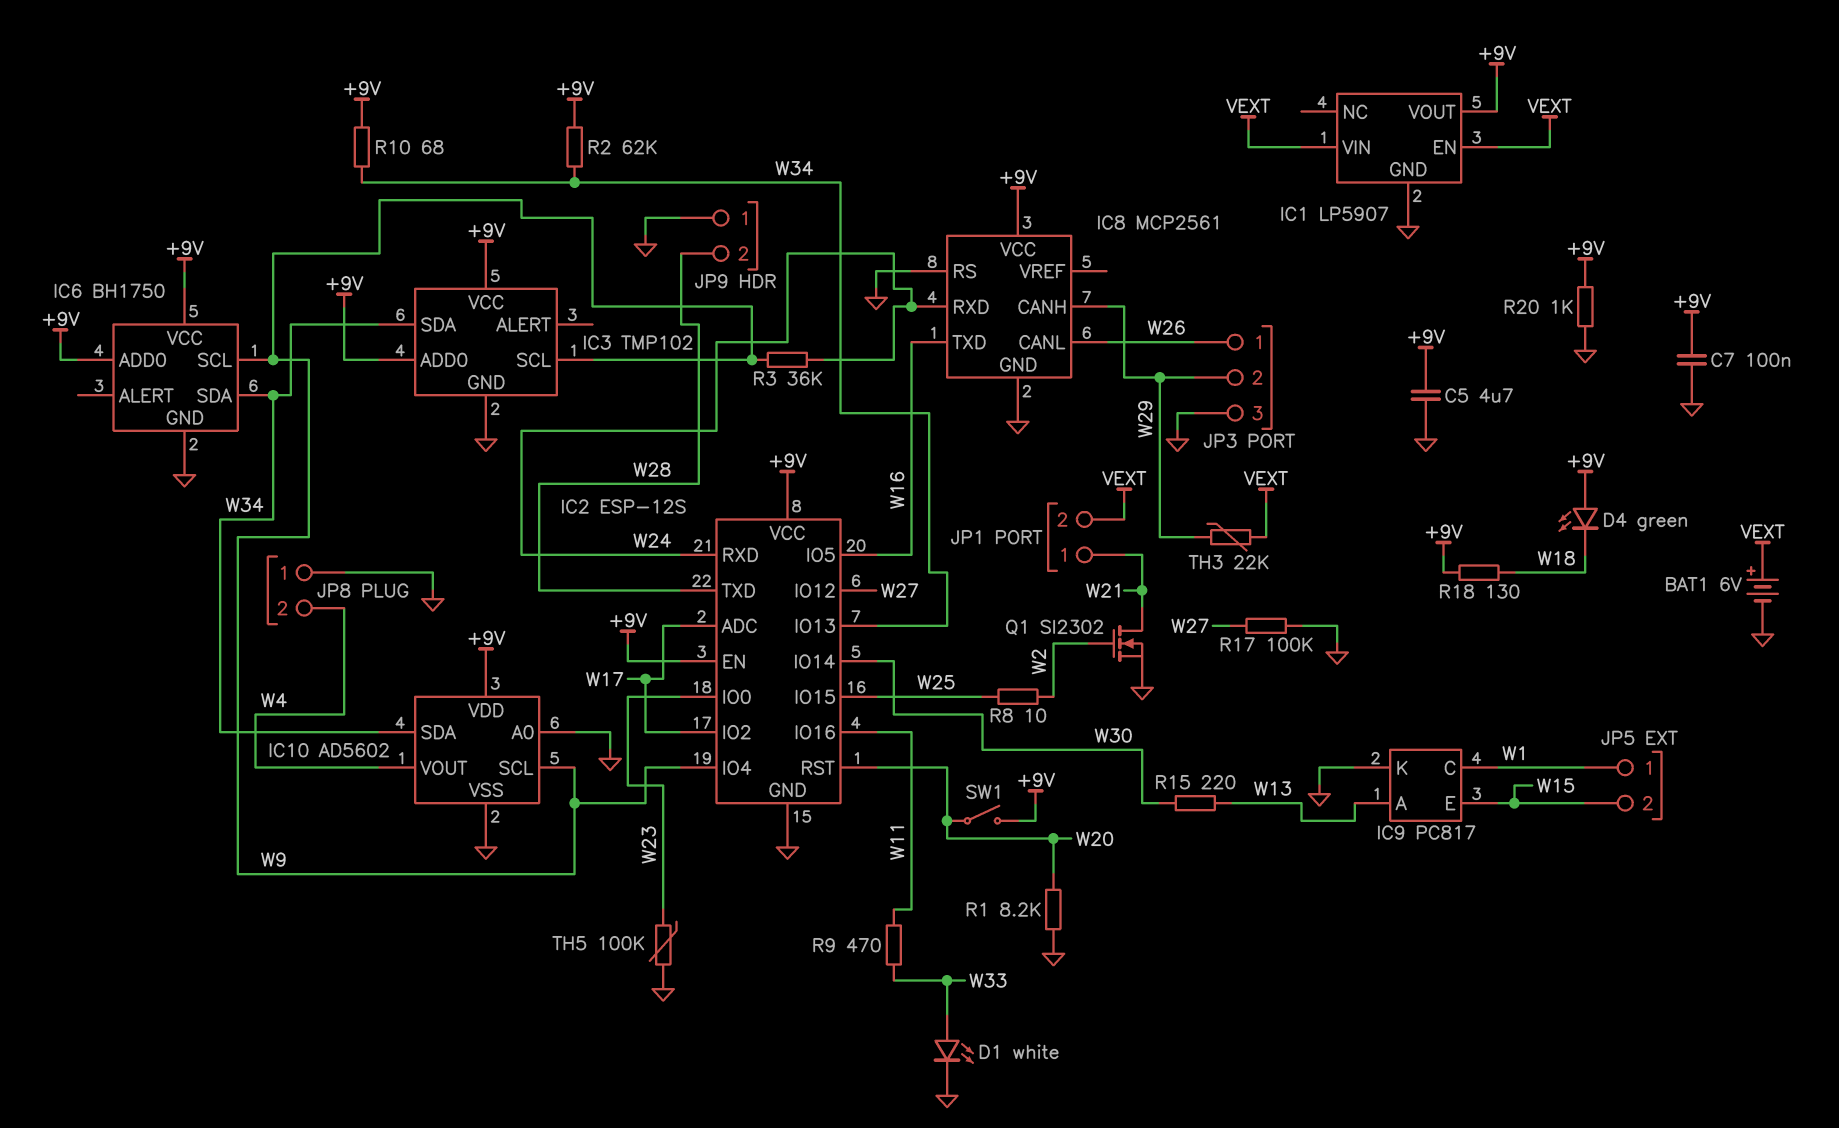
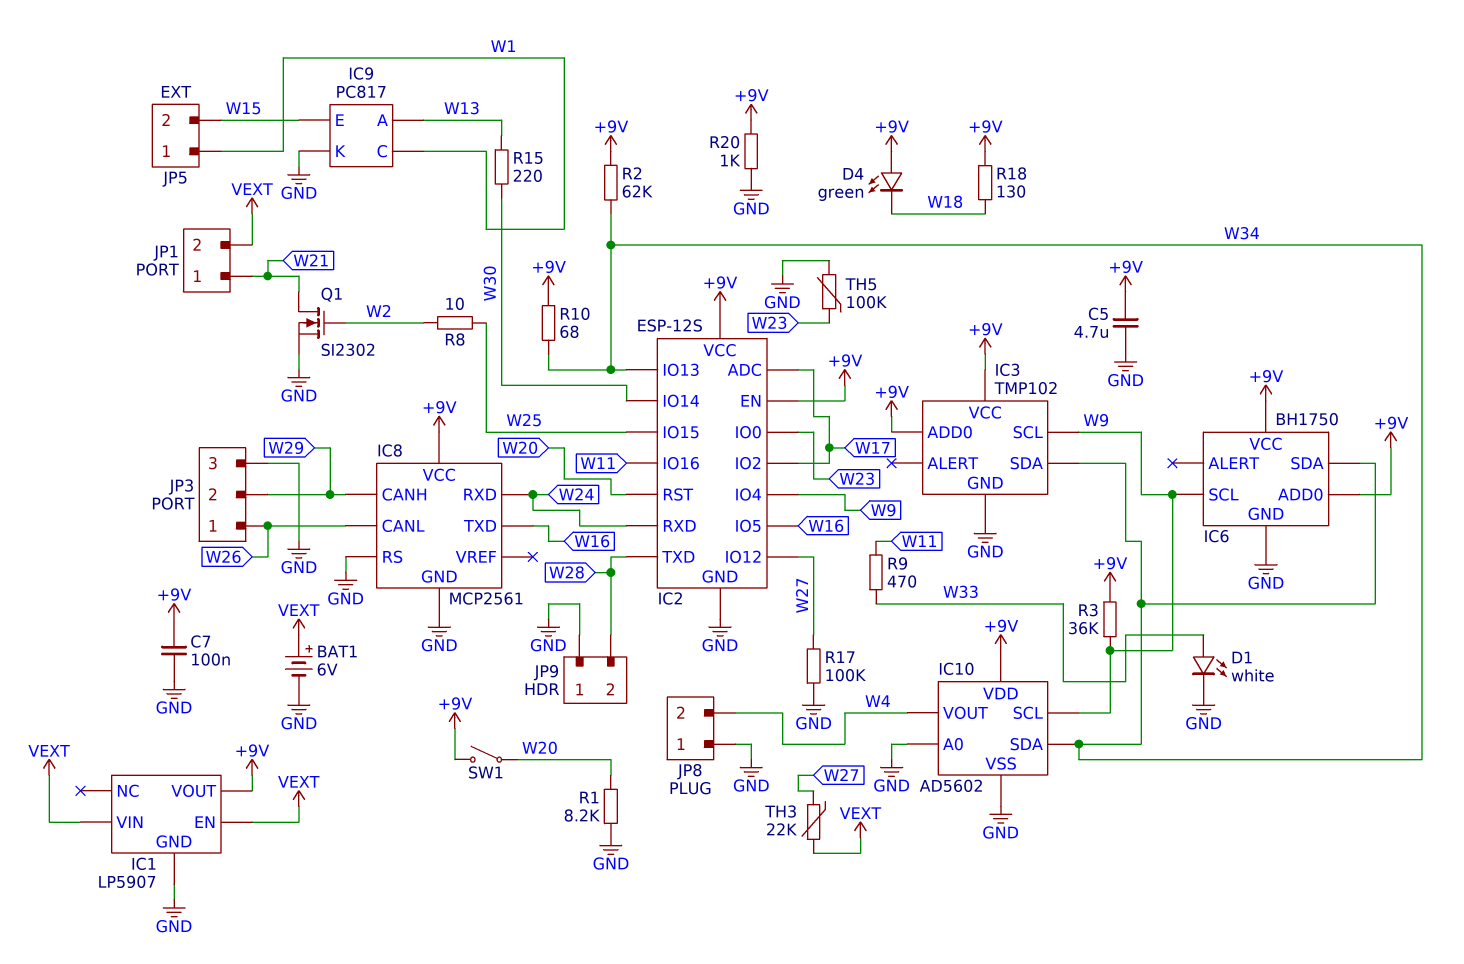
R3: 36k (W9, W24) -> 36k (+9V, W9)
TH3: 22k (VEXT, W29) -> 22k (VEXT, W27)

